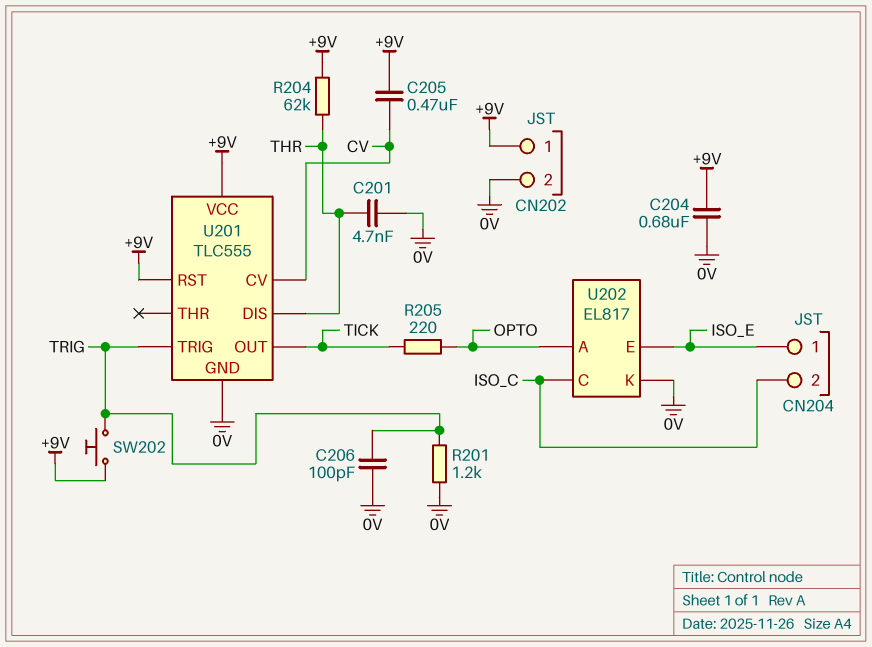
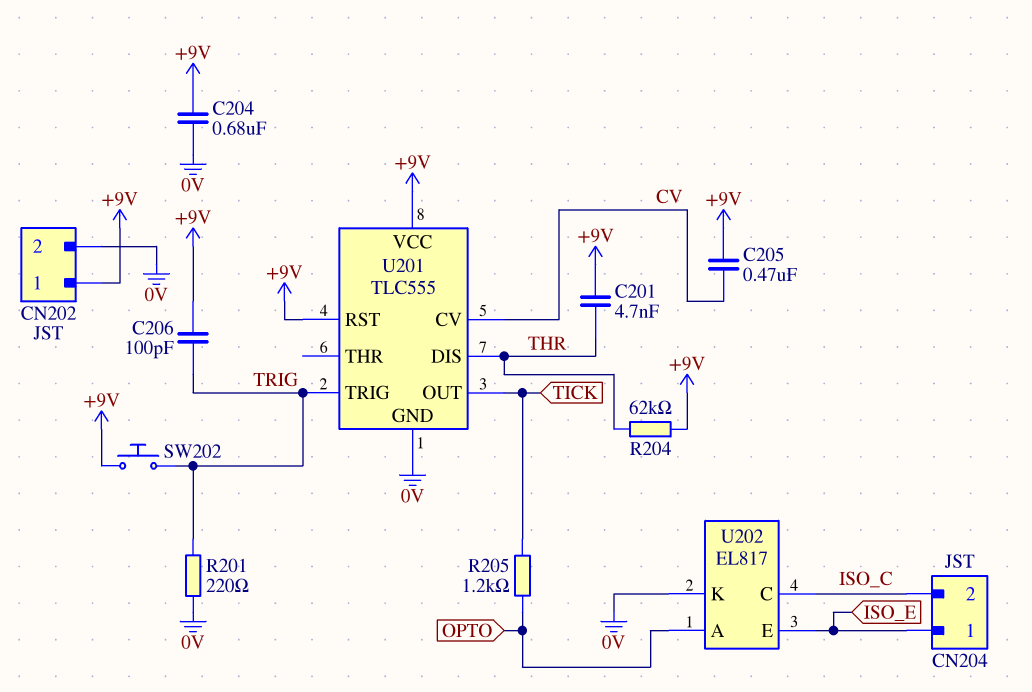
C201: 4.7nF (0V, THR) -> 4.7nF (+9V, THR)
C206: 100pF (0V, TRIG) -> 100pF (+9V, TRIG)
R201: 1.2k (0V, TRIG) -> 220 (0V, TRIG)
R205: 220 (OPTO, TICK) -> 1.2k (OPTO, TICK)

